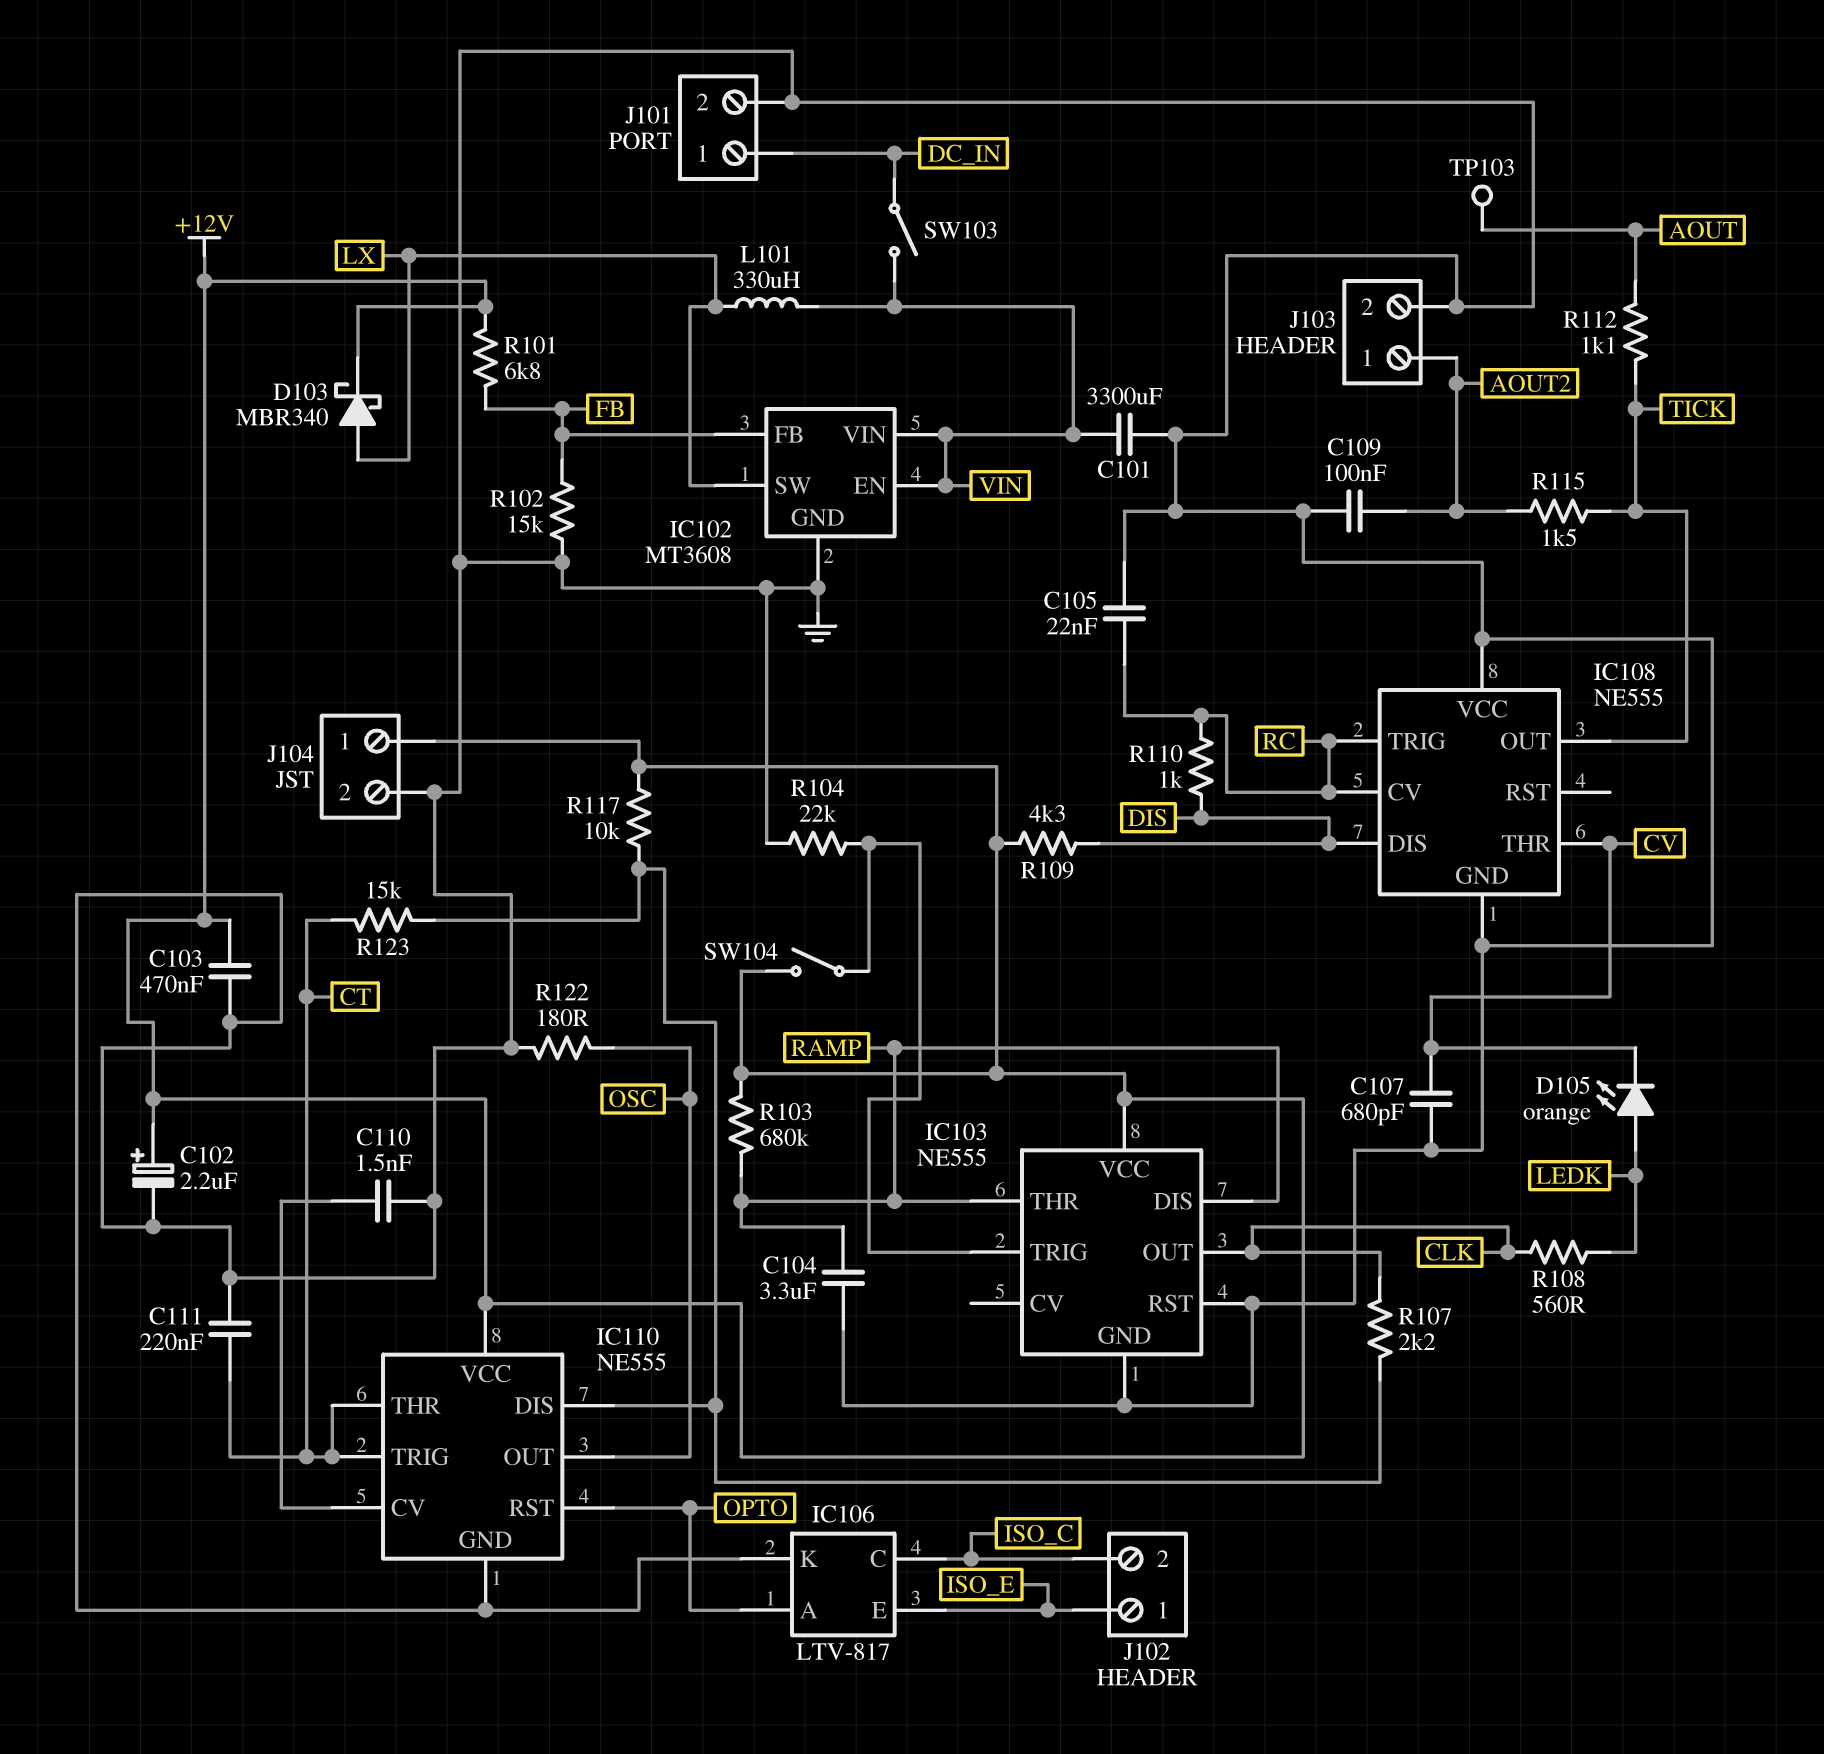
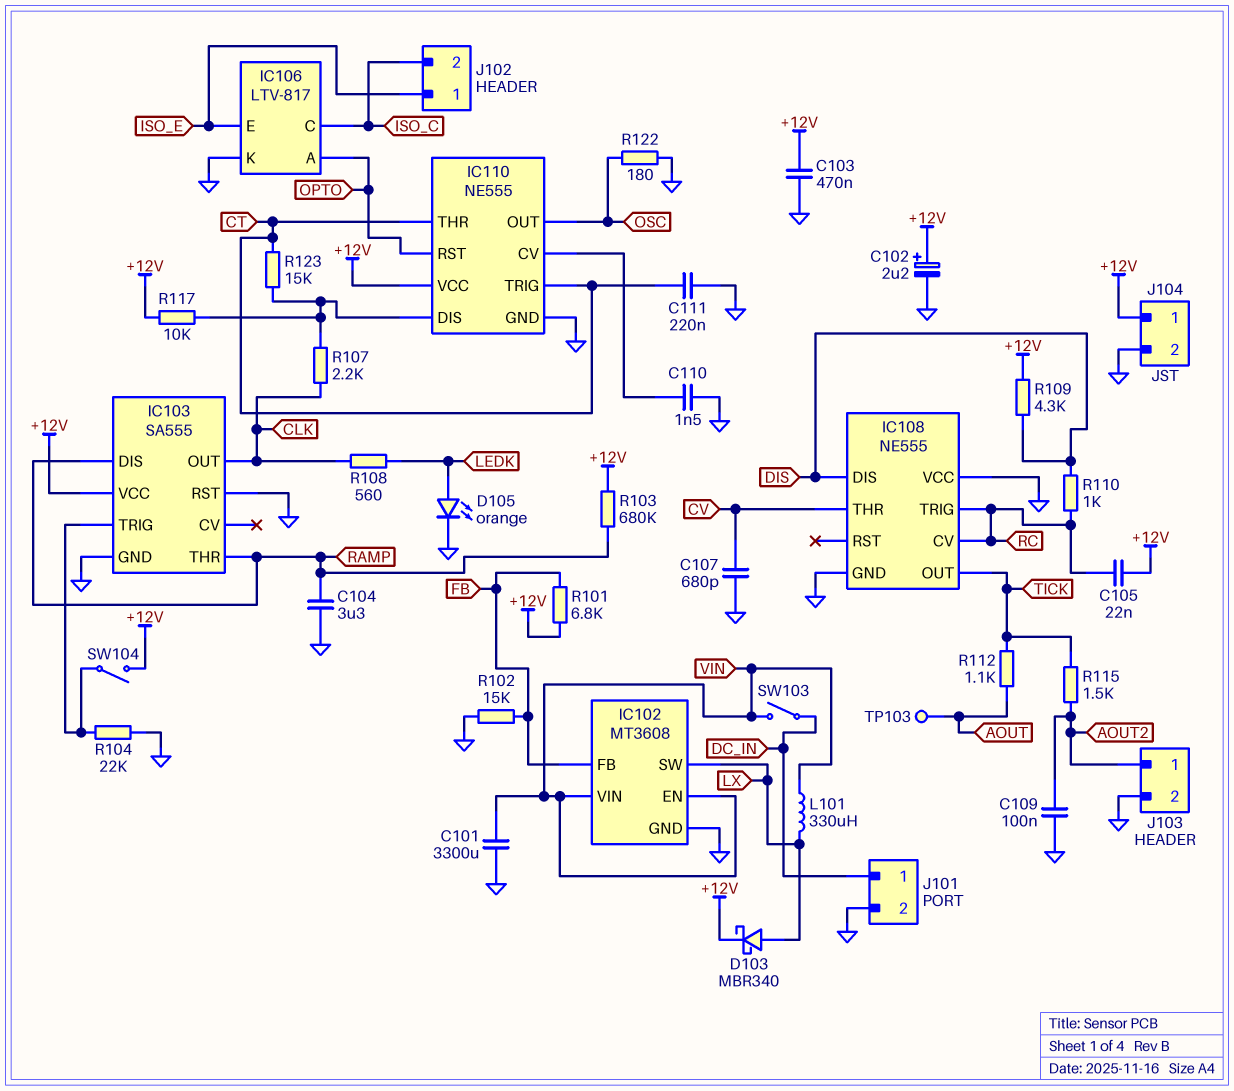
C105: 22nF (GND, RC) -> 22nF (+12V, RC)
D105: LED orange (A LEDK, K CV) -> LED orange (A LEDK, K GND)
IC103: NE555 -> SA555

